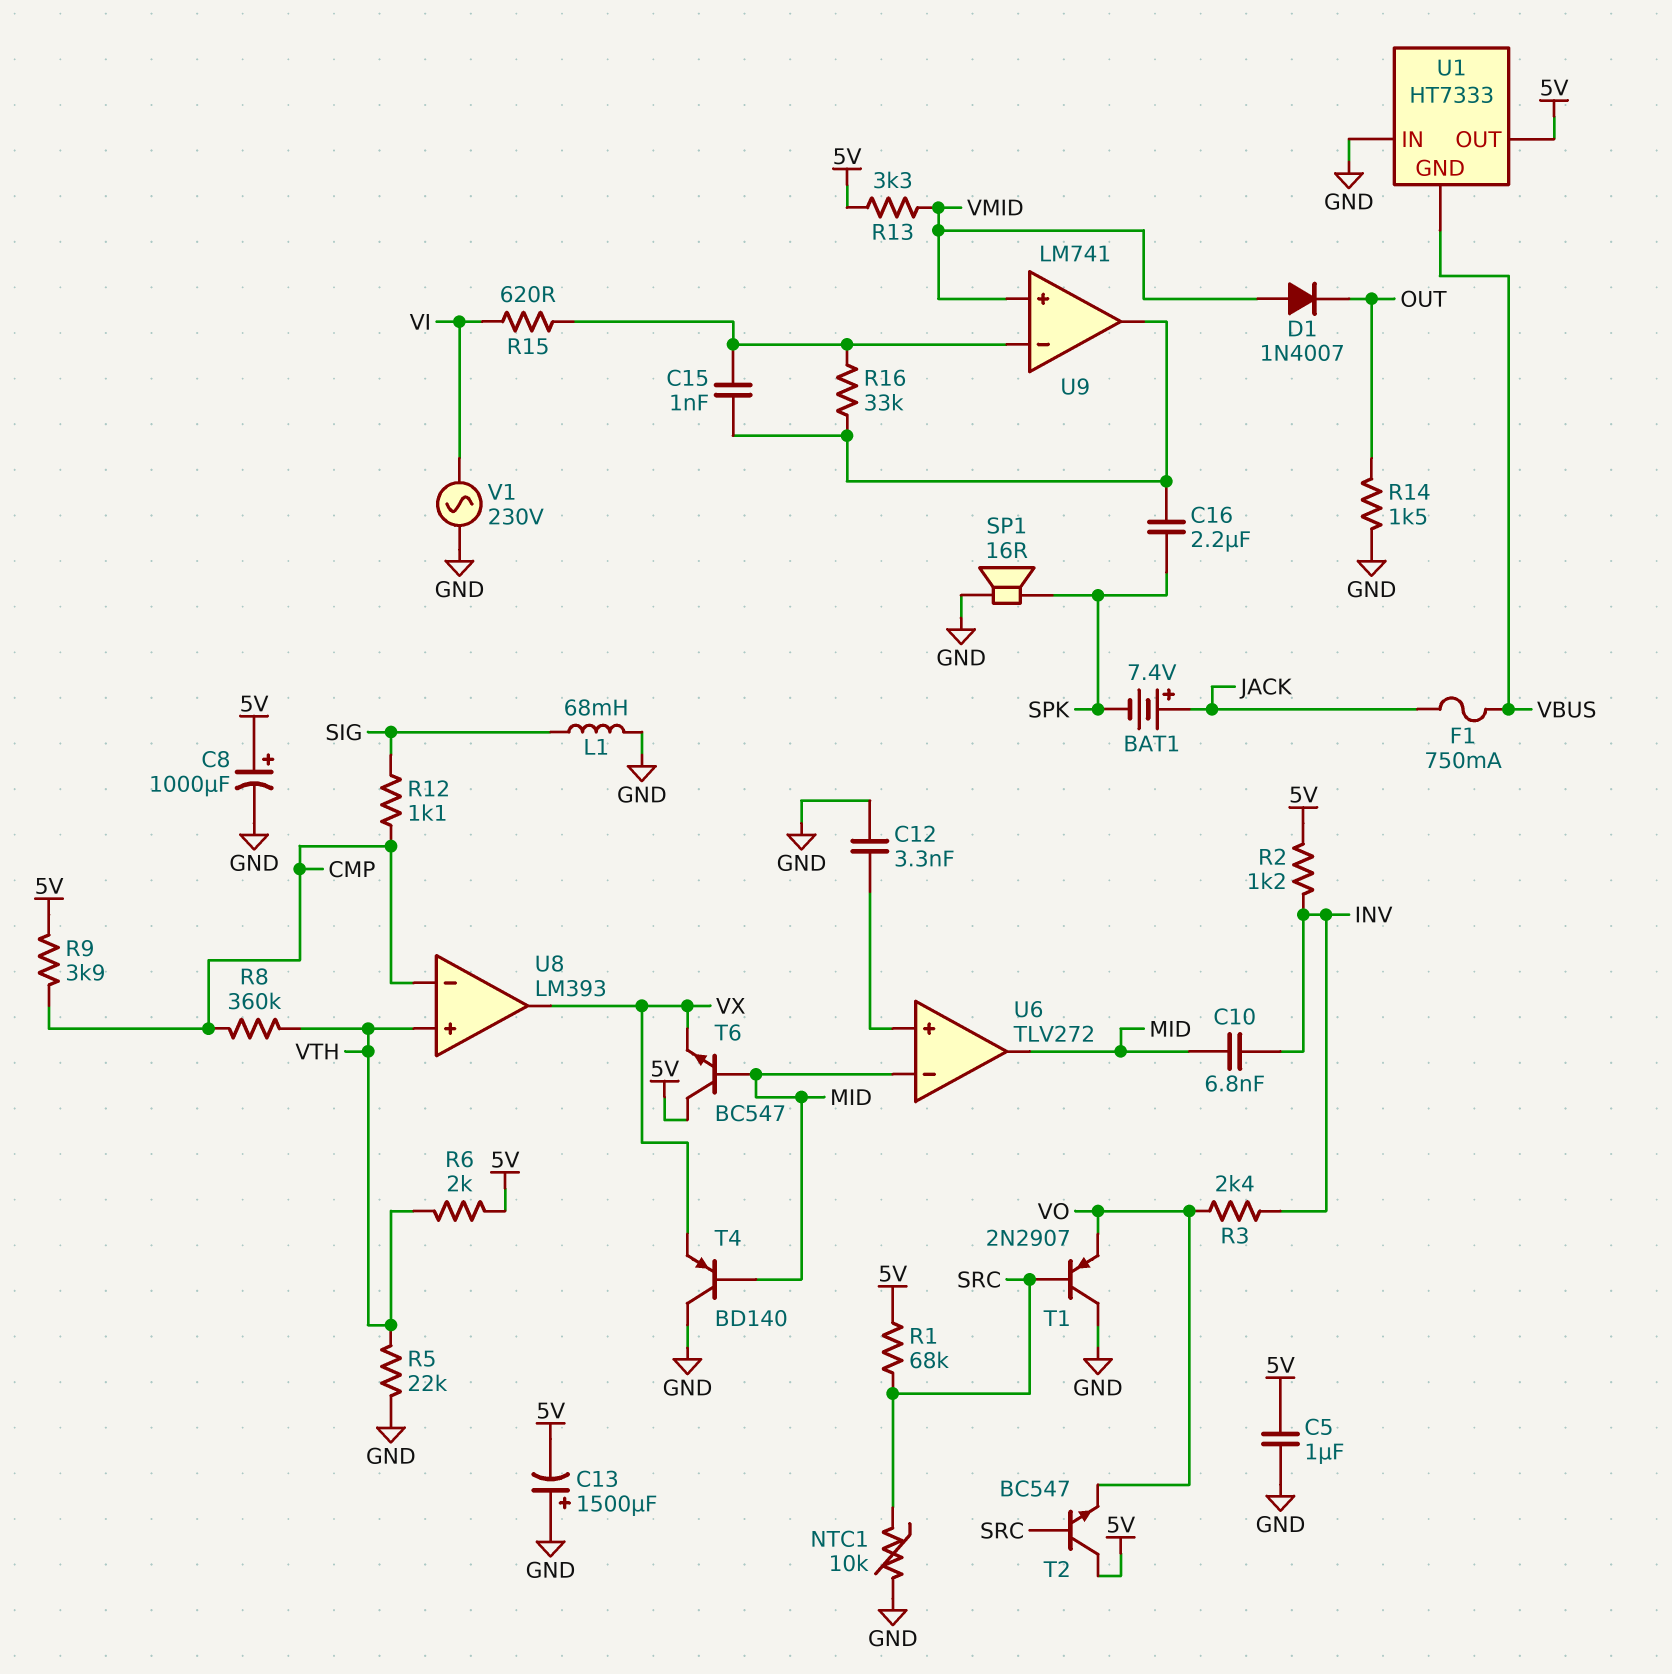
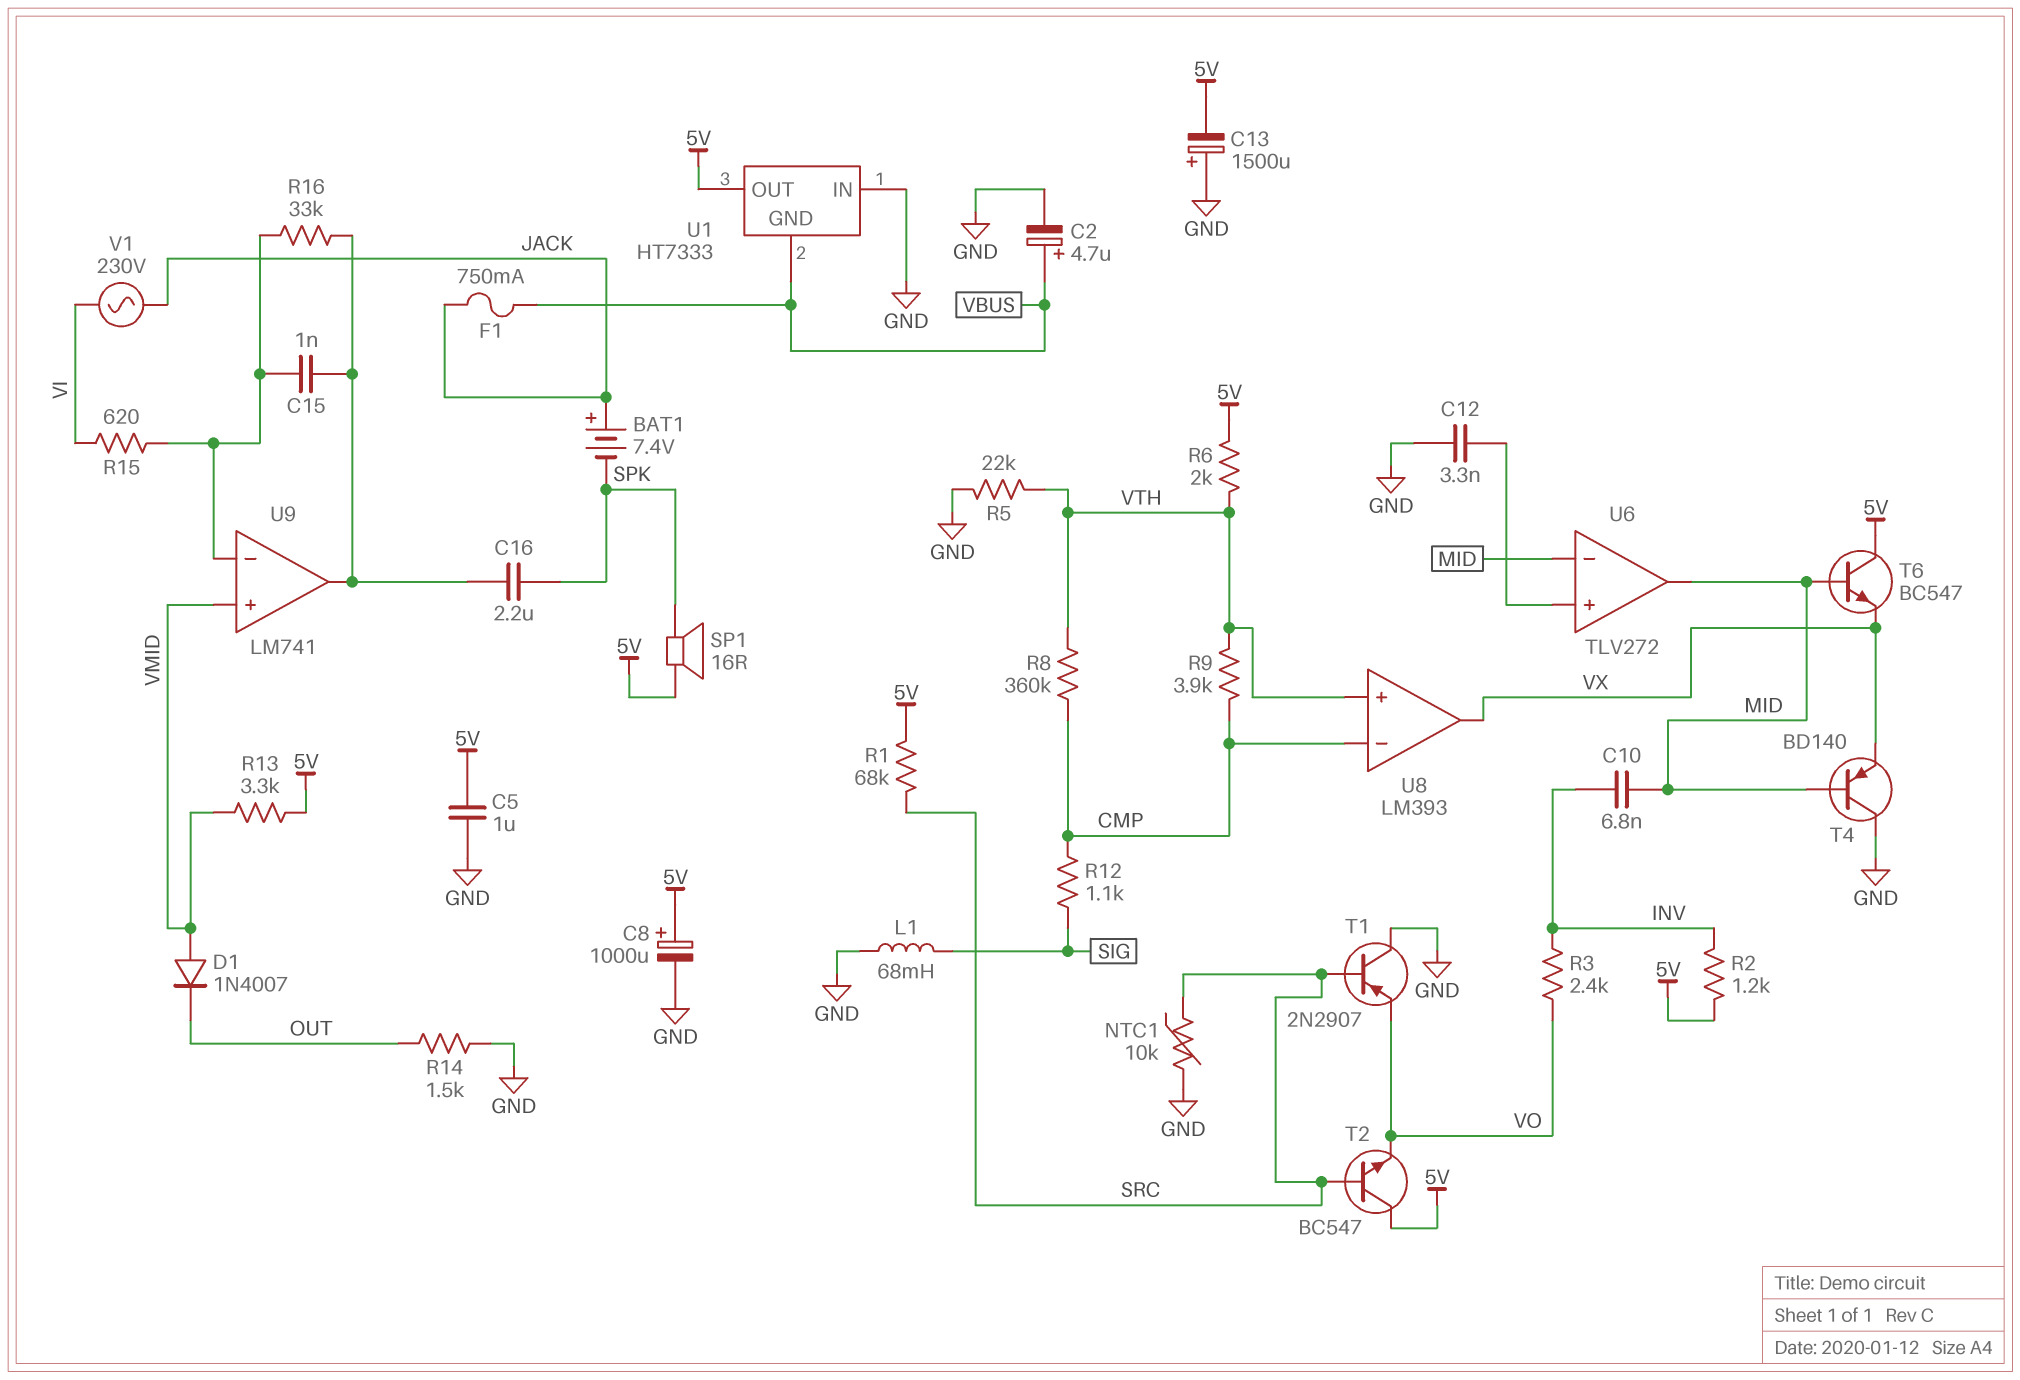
C2: none -> 4.7uF (plus VBUS, minus GND)
R9: 3.9k (5V, CMP) -> 3.9k (CMP, VTH)
SP1: speaker 16R (GND, SPK) -> speaker 16R (5V, SPK)
V1: AC 230V (GND, VI) -> AC 230V (JACK, VI)

